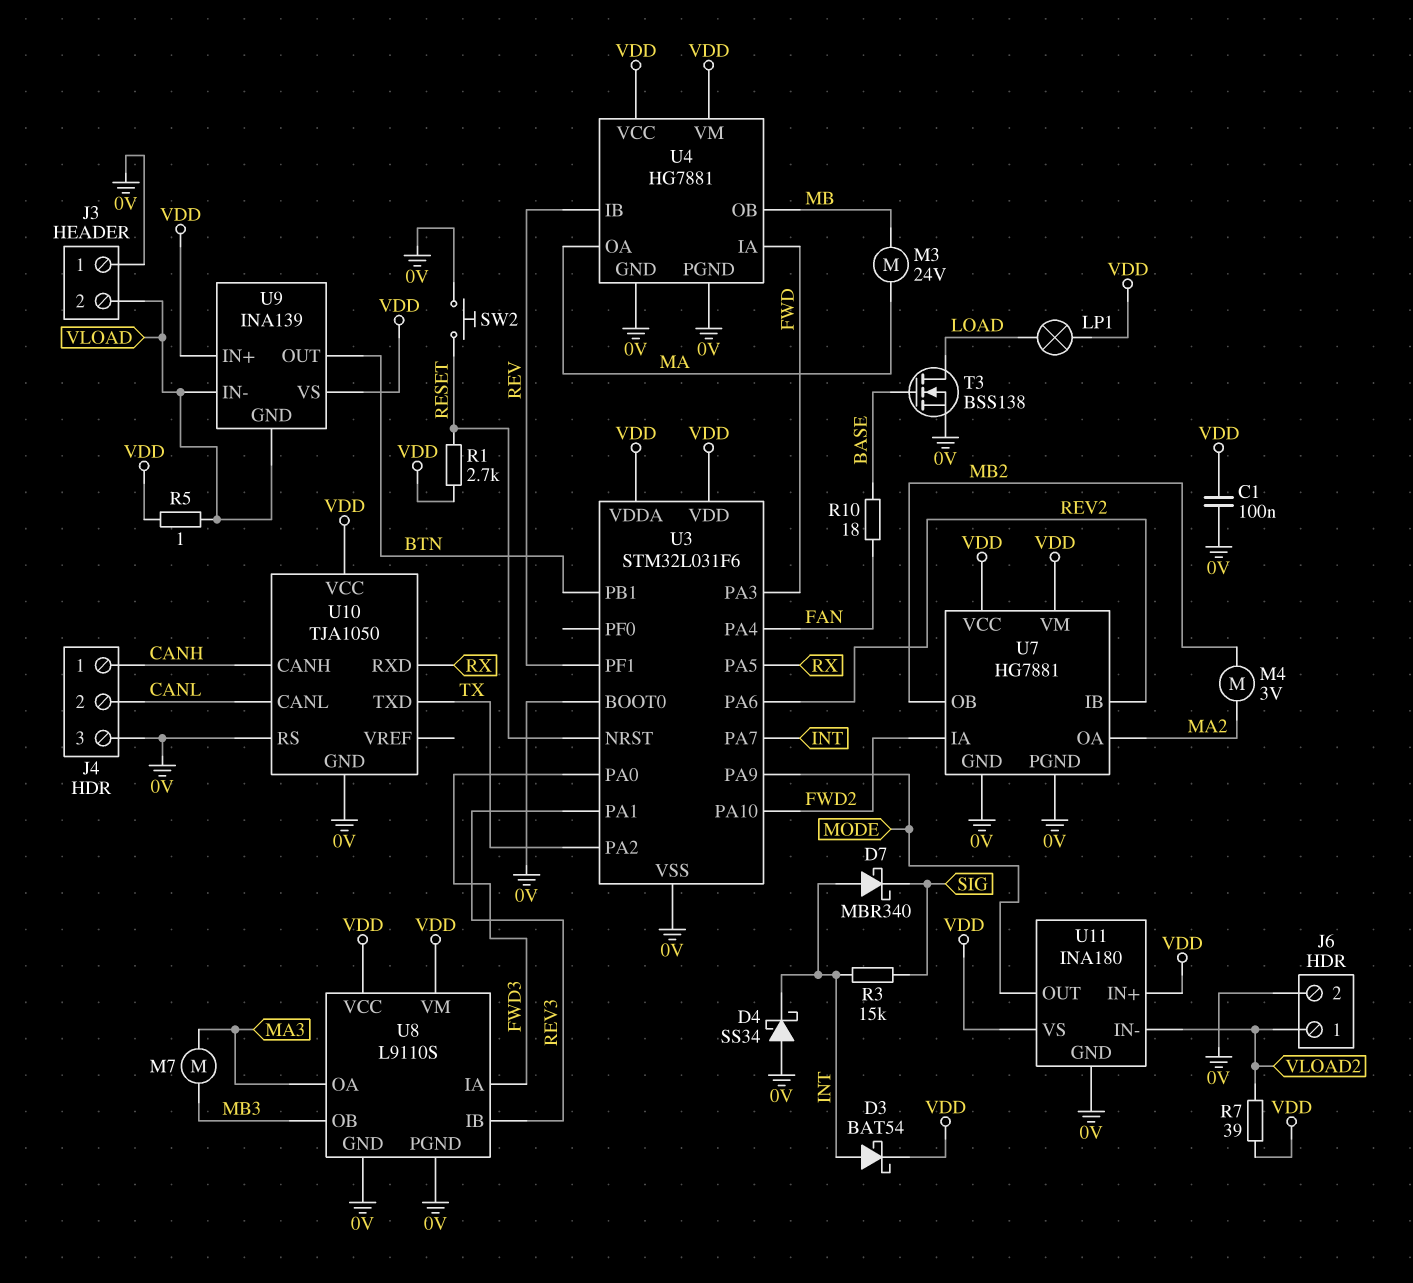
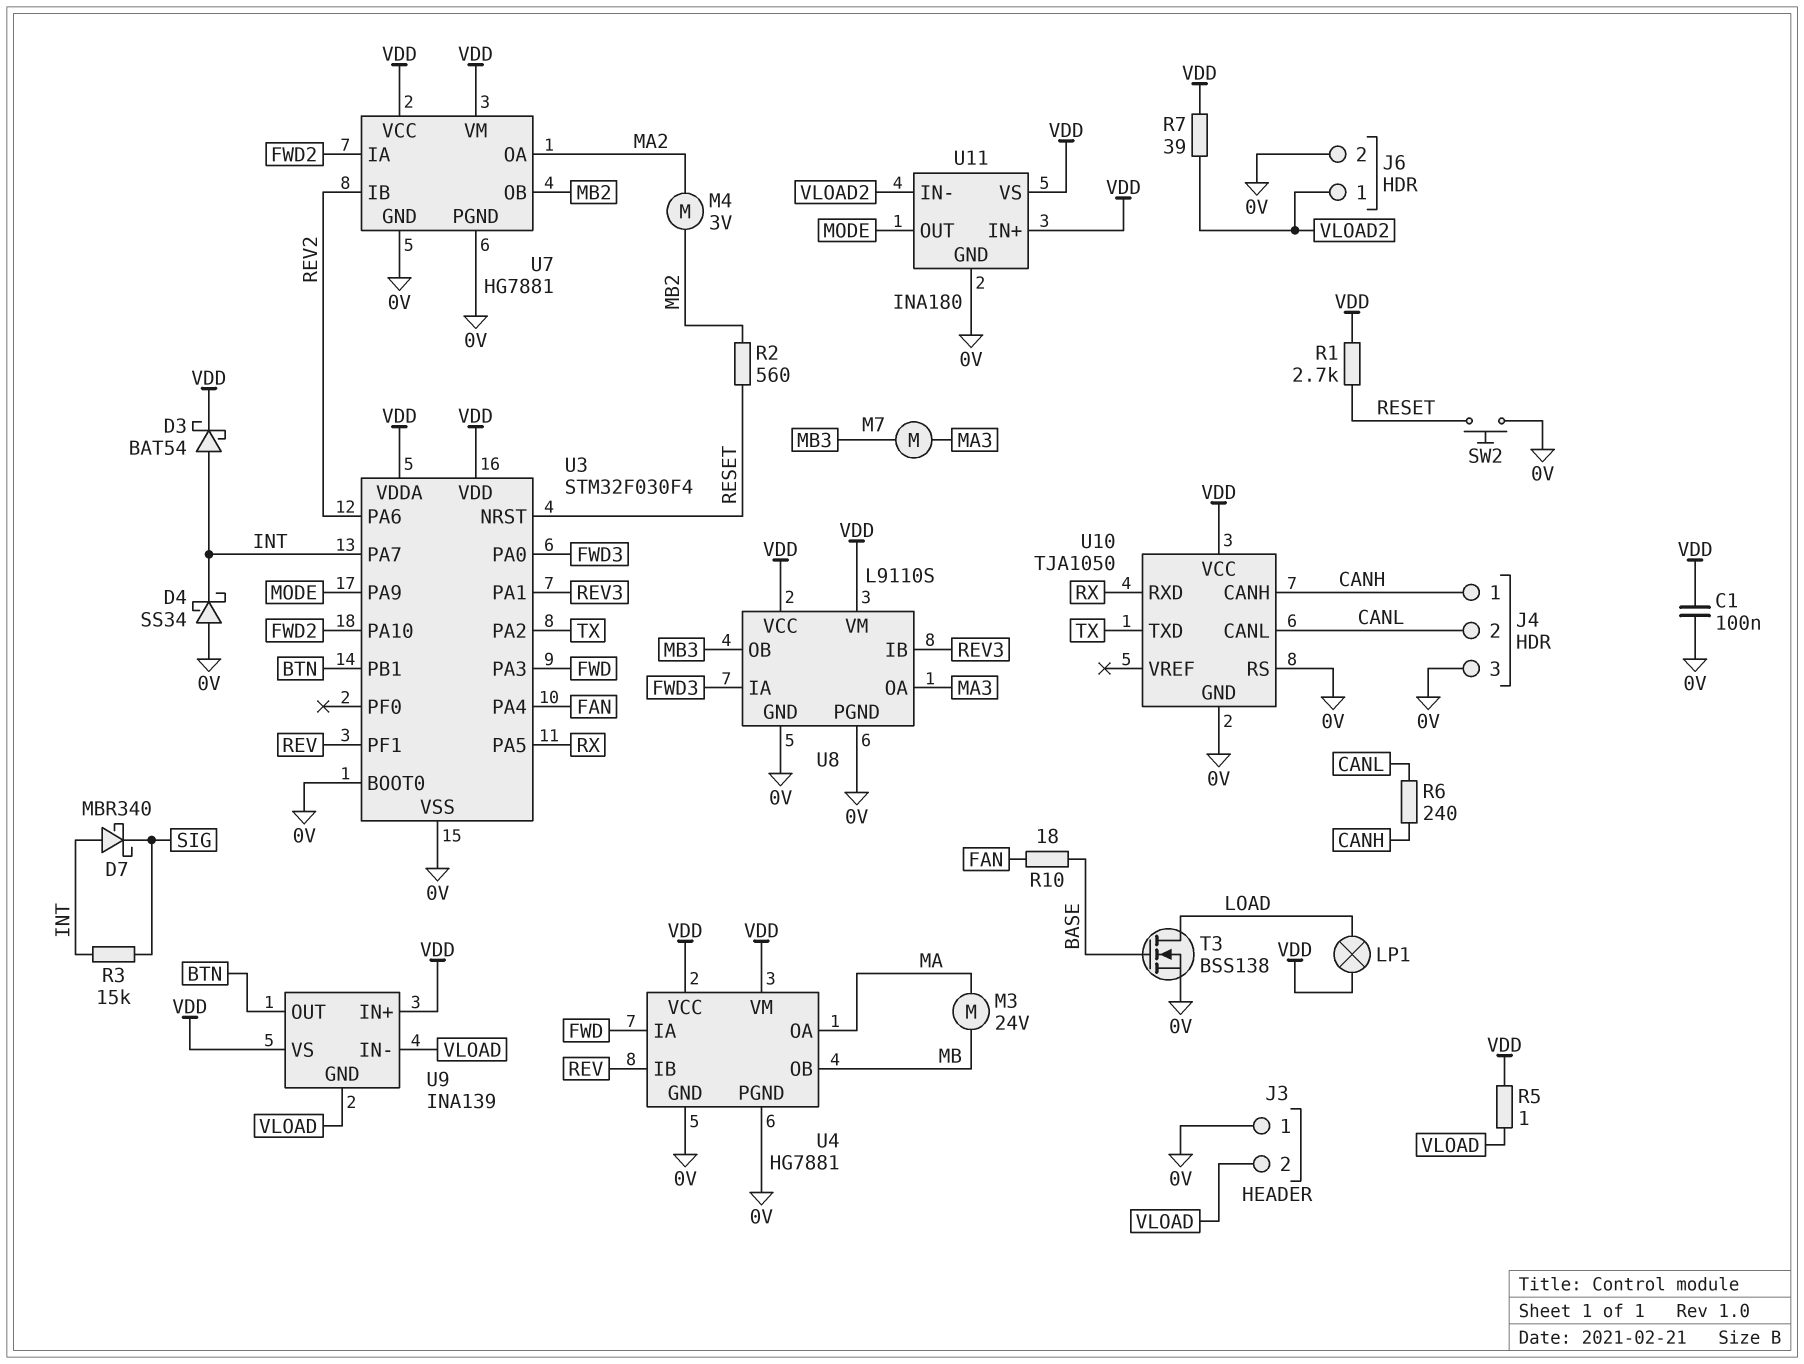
R2: none -> 560 (MB2, RESET)
R6: none -> 240 (CANH, CANL)
U3: STM32L031F6 -> STM32F030F4

